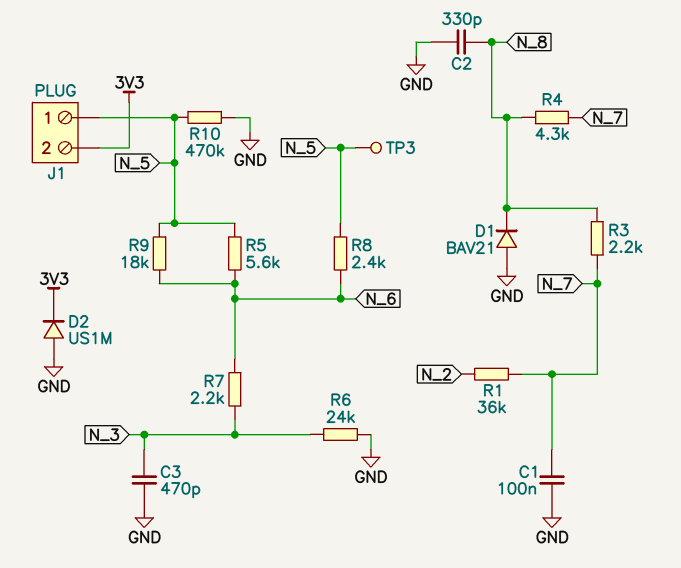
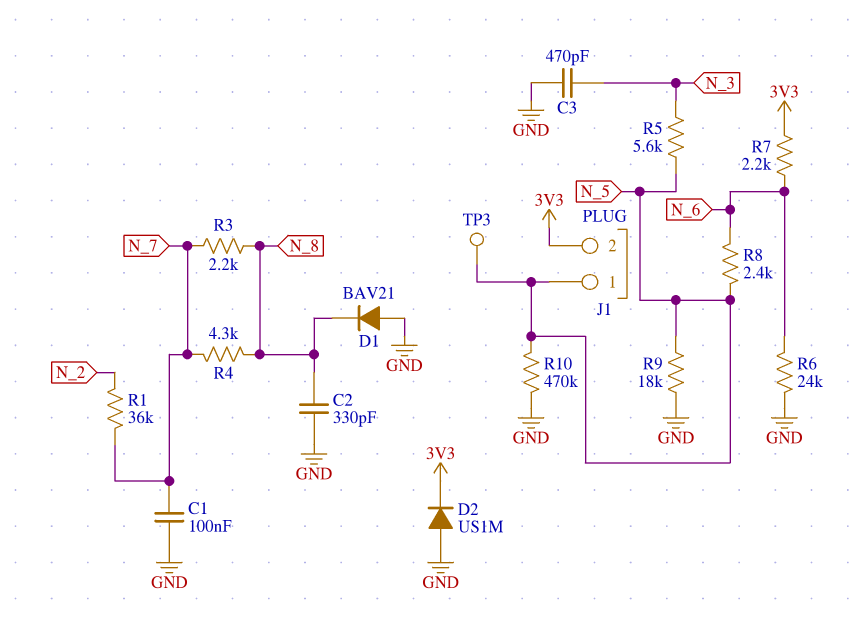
R5: 5.6k (N_5, N_6) -> 5.6k (N_3, N_5)
R6: 24k (GND, N_3) -> 24k (GND, N_6)
R7: 2.2k (N_3, N_6) -> 2.2k (3V3, N_6)
R9: 18k (N_5, N_6) -> 18k (GND, N_5)

